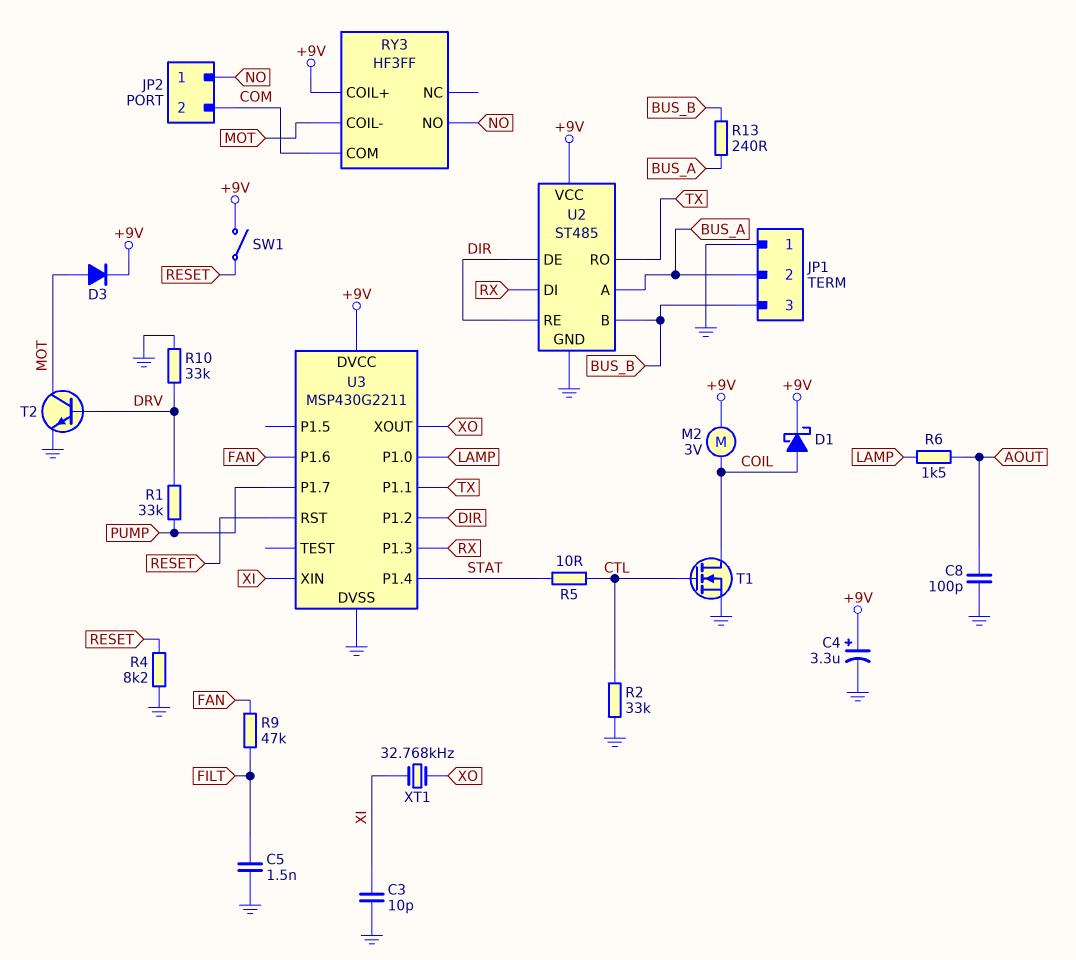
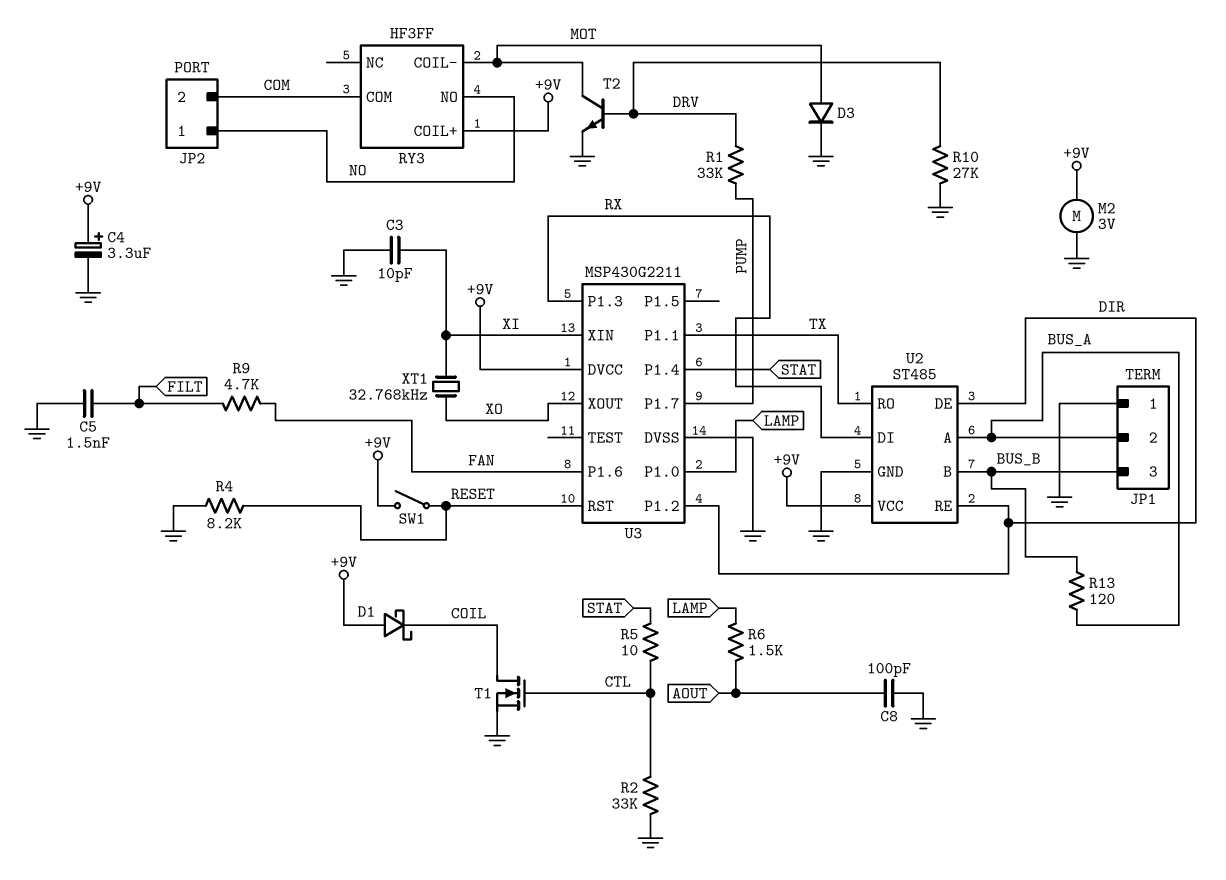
D1: schottky (A COIL, K +9V) -> schottky (A +9V, K COIL)
D3: diode (A MOT, K +9V) -> diode (A MOT, K GND)
M2: motor 3V (+9V, COIL) -> motor 3V (+9V, GND)
R9: 47k (FAN, FILT) -> 4.7k (FAN, FILT)
R10: 33k (DRV, GND) -> 27k (DRV, GND)
R13: 240 (BUS_A, BUS_B) -> 120 (BUS_A, BUS_B)

